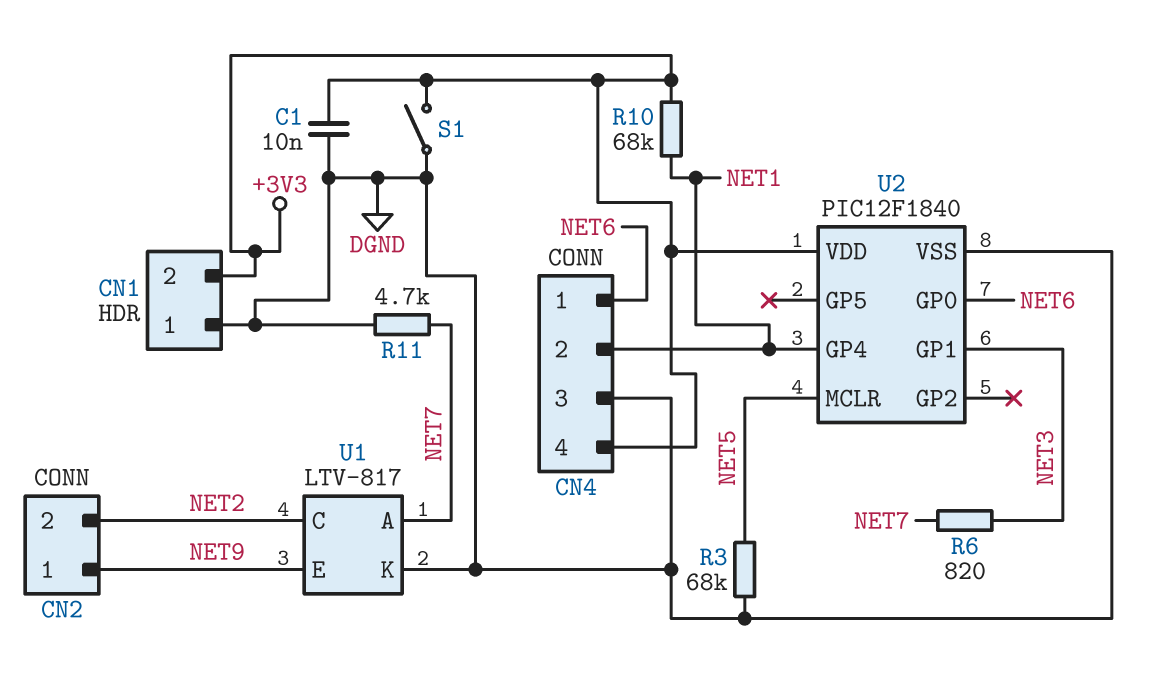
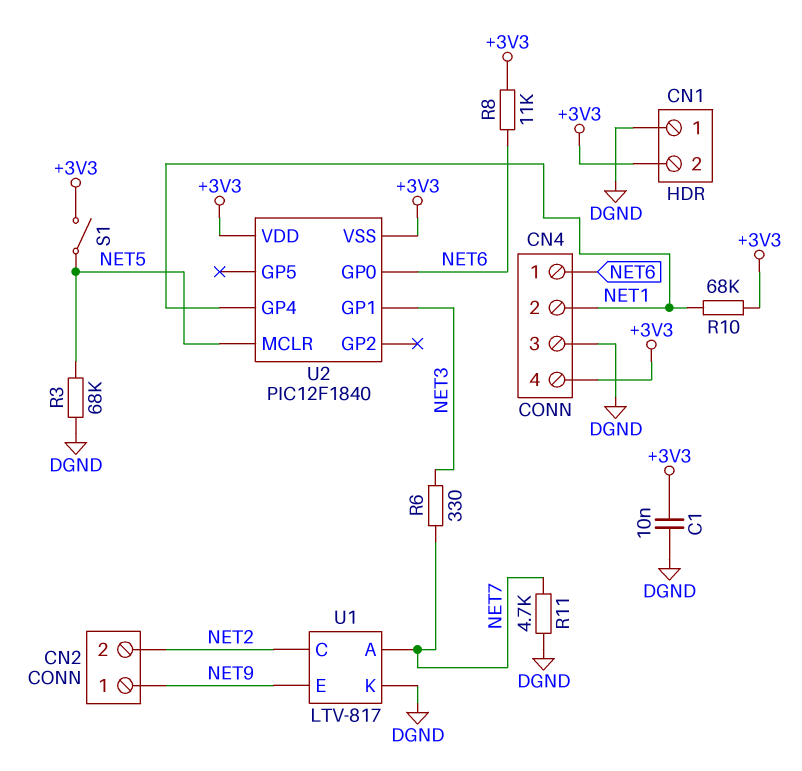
R6: 820 (NET3, NET7) -> 330 (NET3, NET7)
R8: none -> 11k (+3V3, NET6)
S1: switch (+3V3, DGND) -> switch (+3V3, NET5)
U2 pin VSS: DGND -> +3V3

